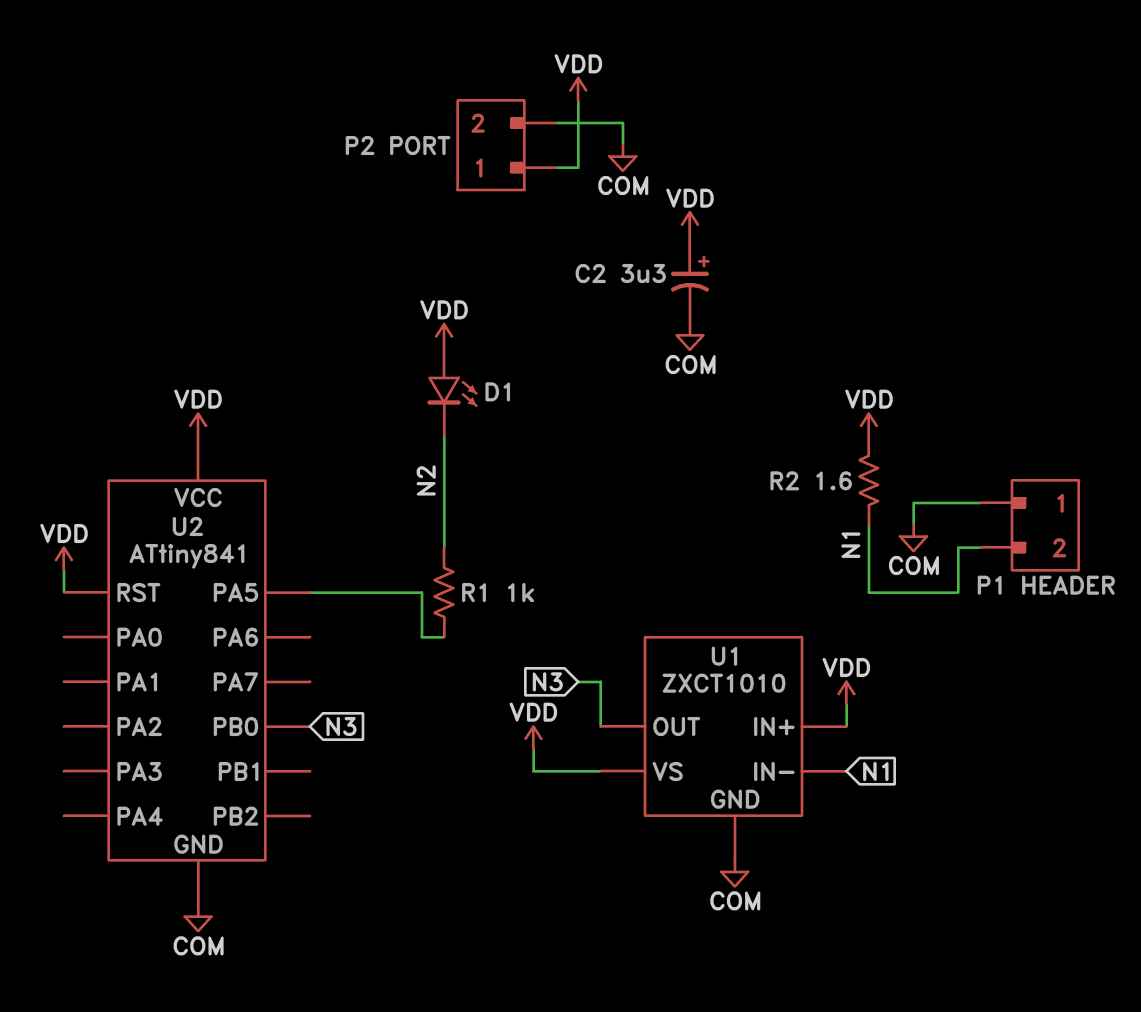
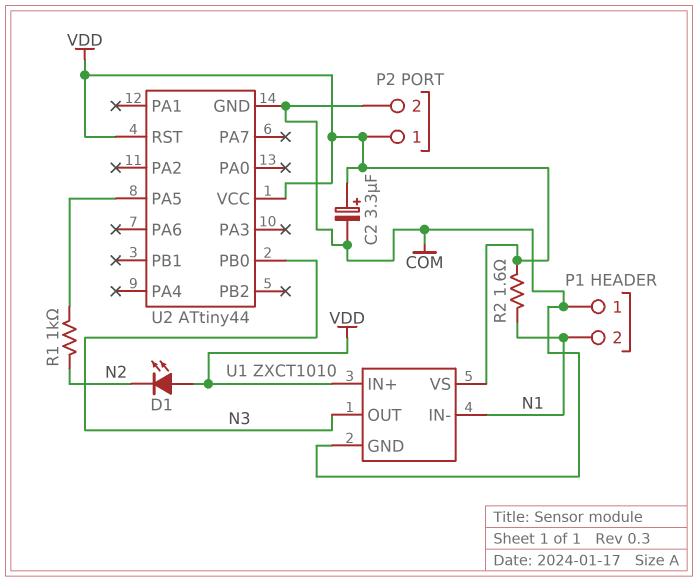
U2: ATtiny841 -> ATtiny44

